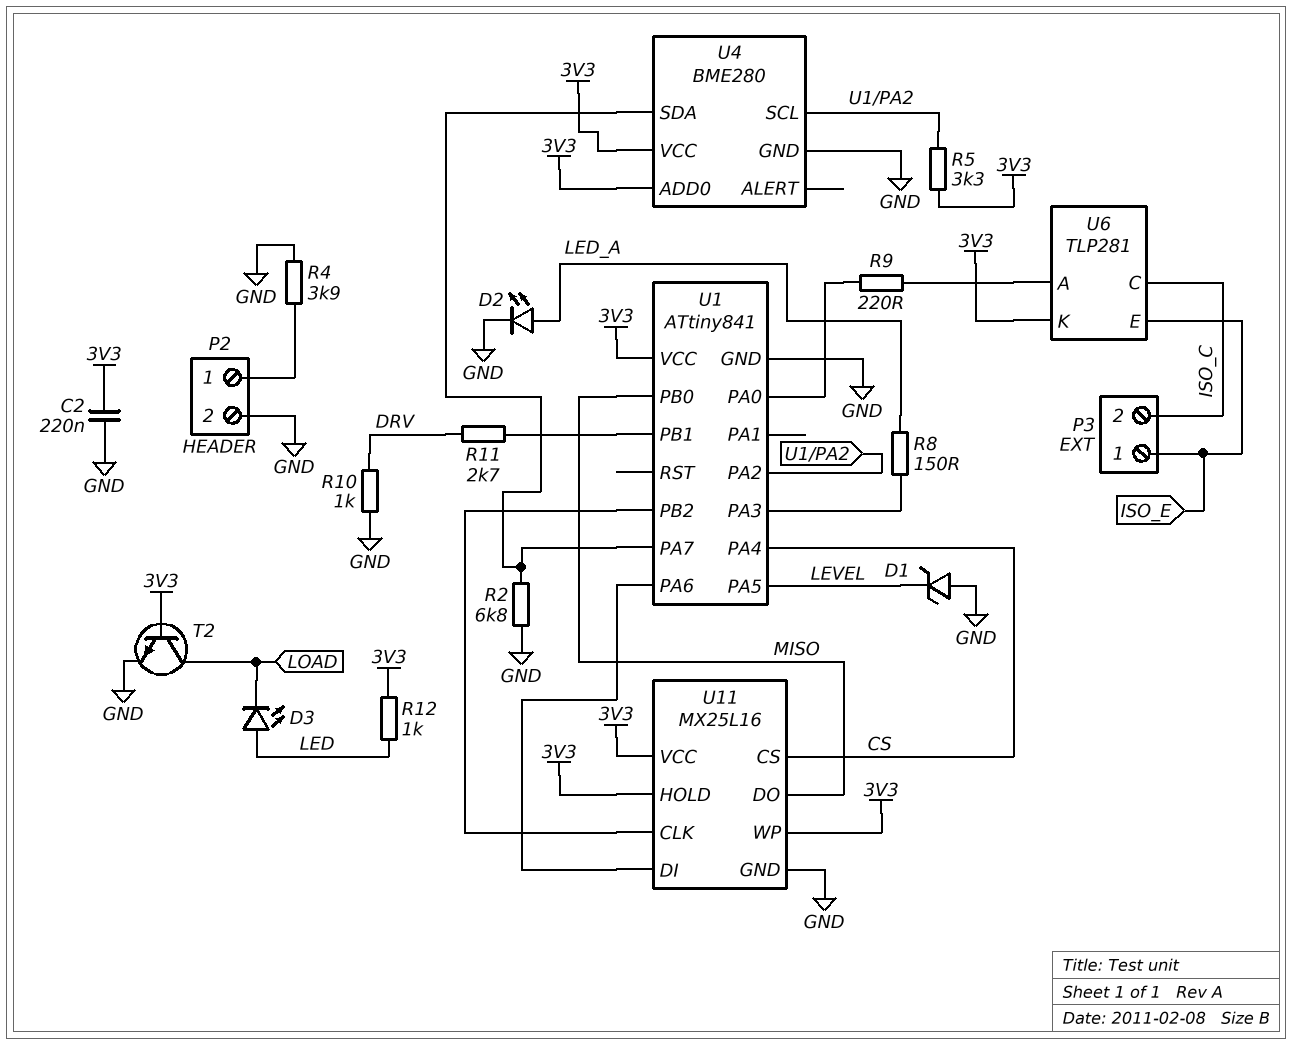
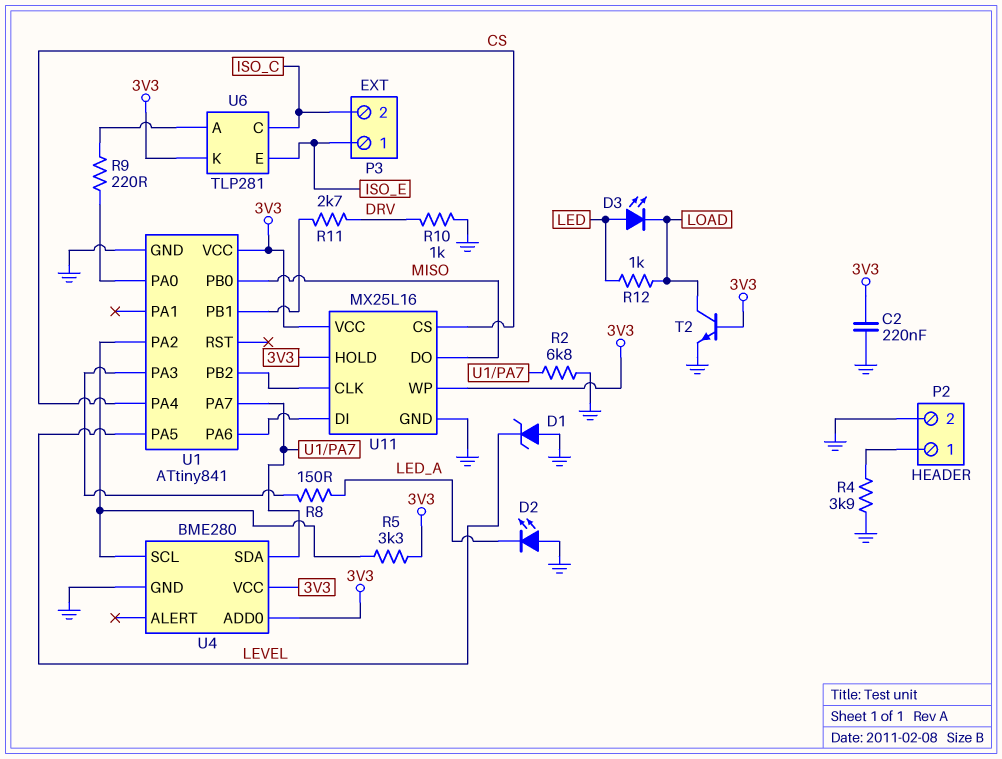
D2: LED (A LED_A, K GND) -> LED (A GND, K LED_A)
R12: 1k (3V3, LED) -> 1k (LED, LOAD)

